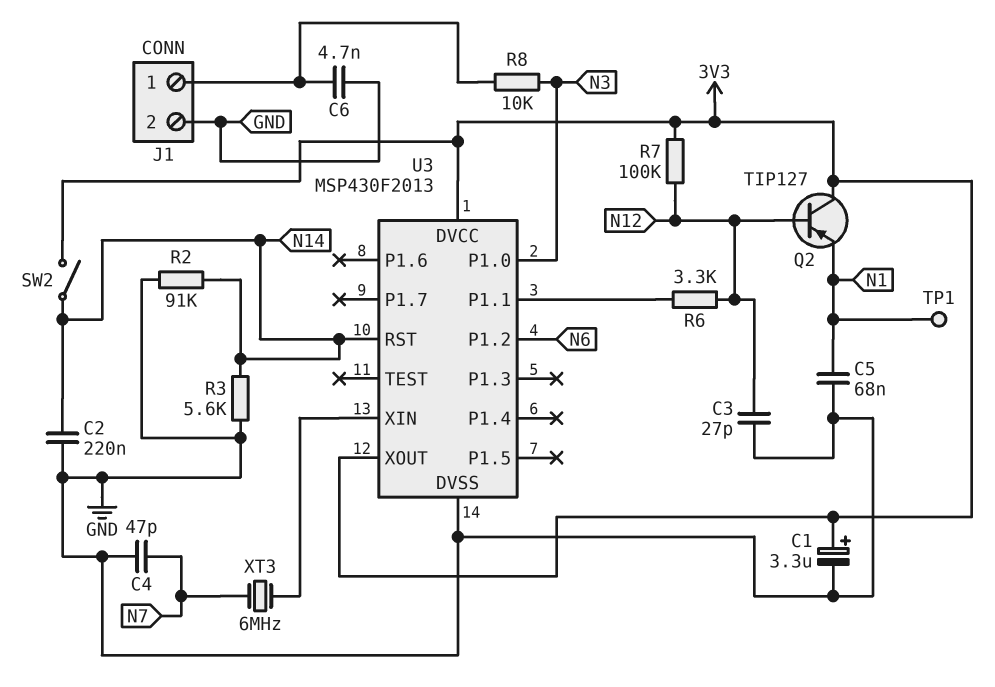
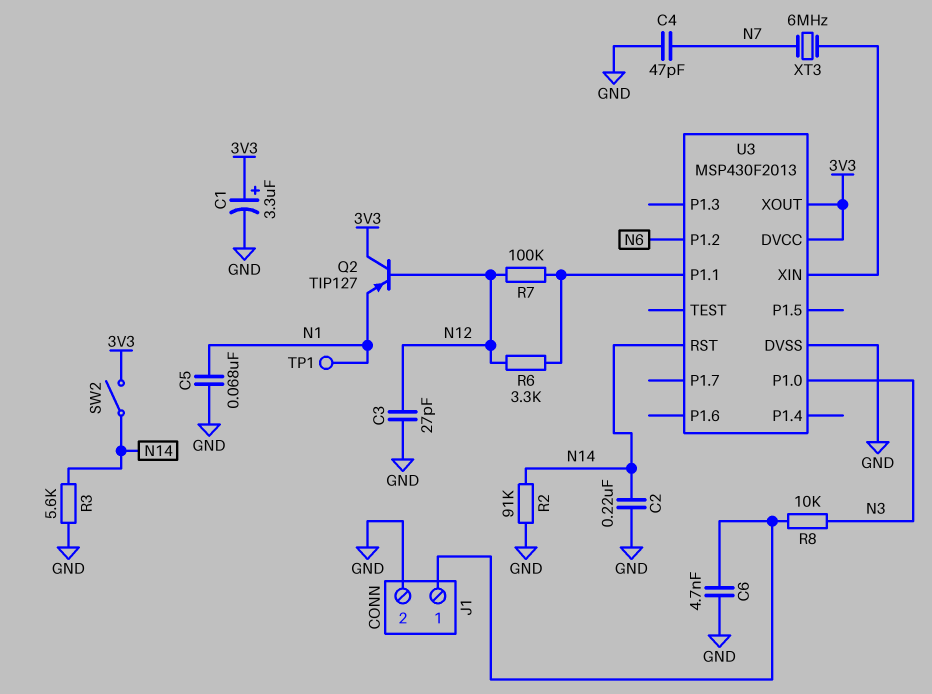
R7: 100k (3V3, N12) -> 100k (N12, U3/P1.1)

